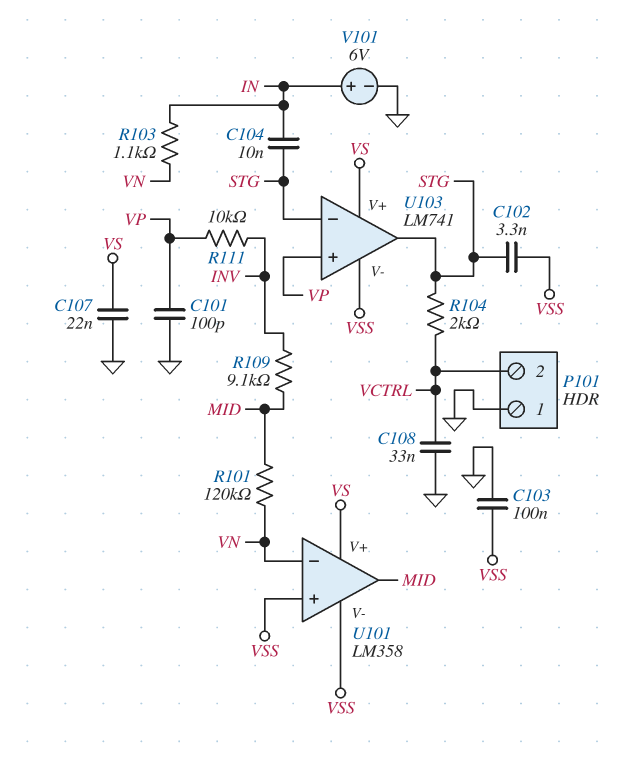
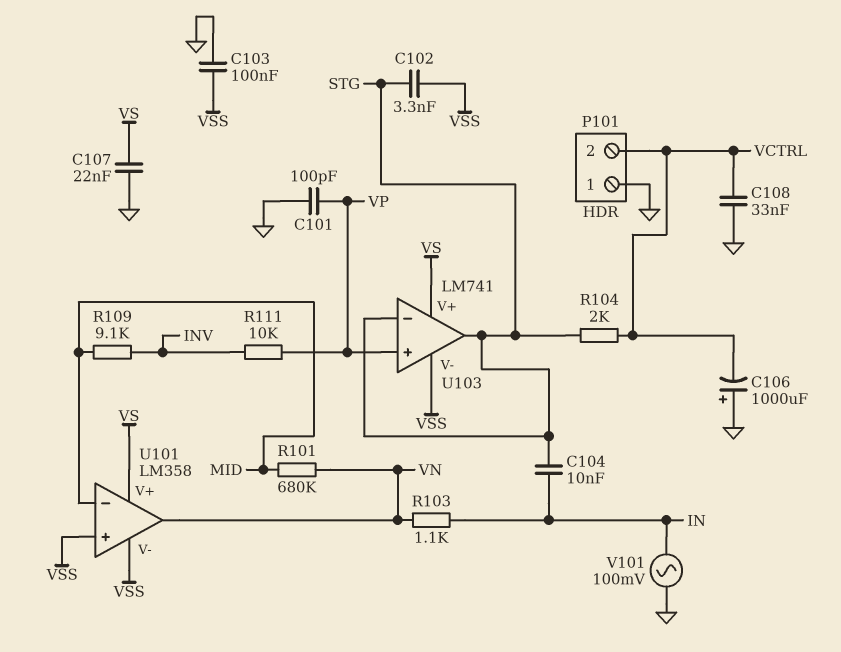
C106: none -> 1000uF (plus GND, minus VCTRL)
R101: 120k (MID, VN) -> 680k (MID, VN)
U101 pin in-: VN -> MID
U101 pin out: MID -> VN
V101: 6V (plus IN, minus GND) -> AC 100mV (GND, IN)

